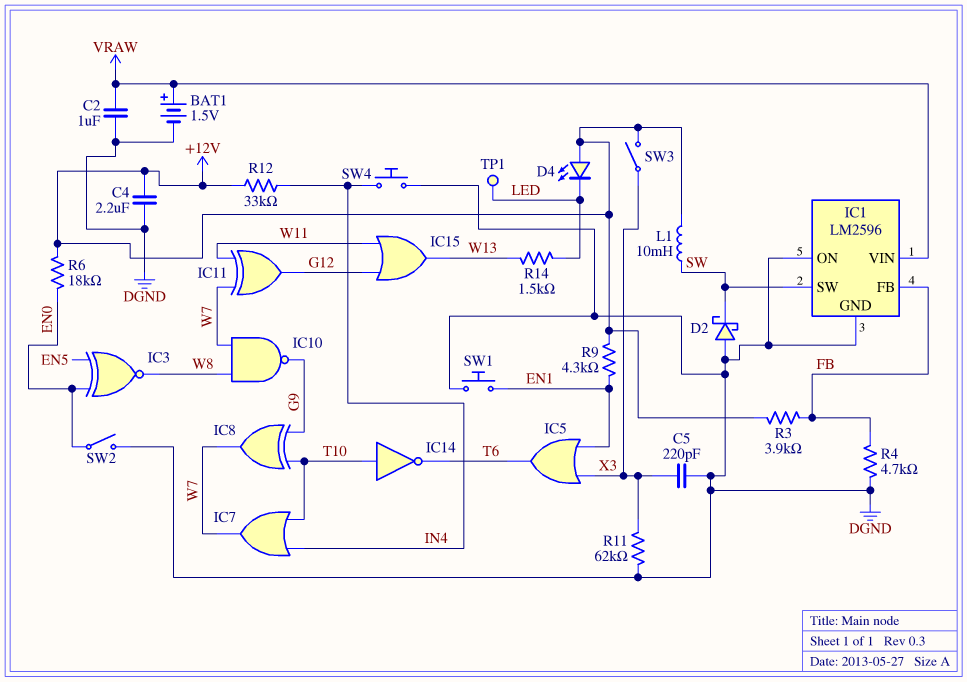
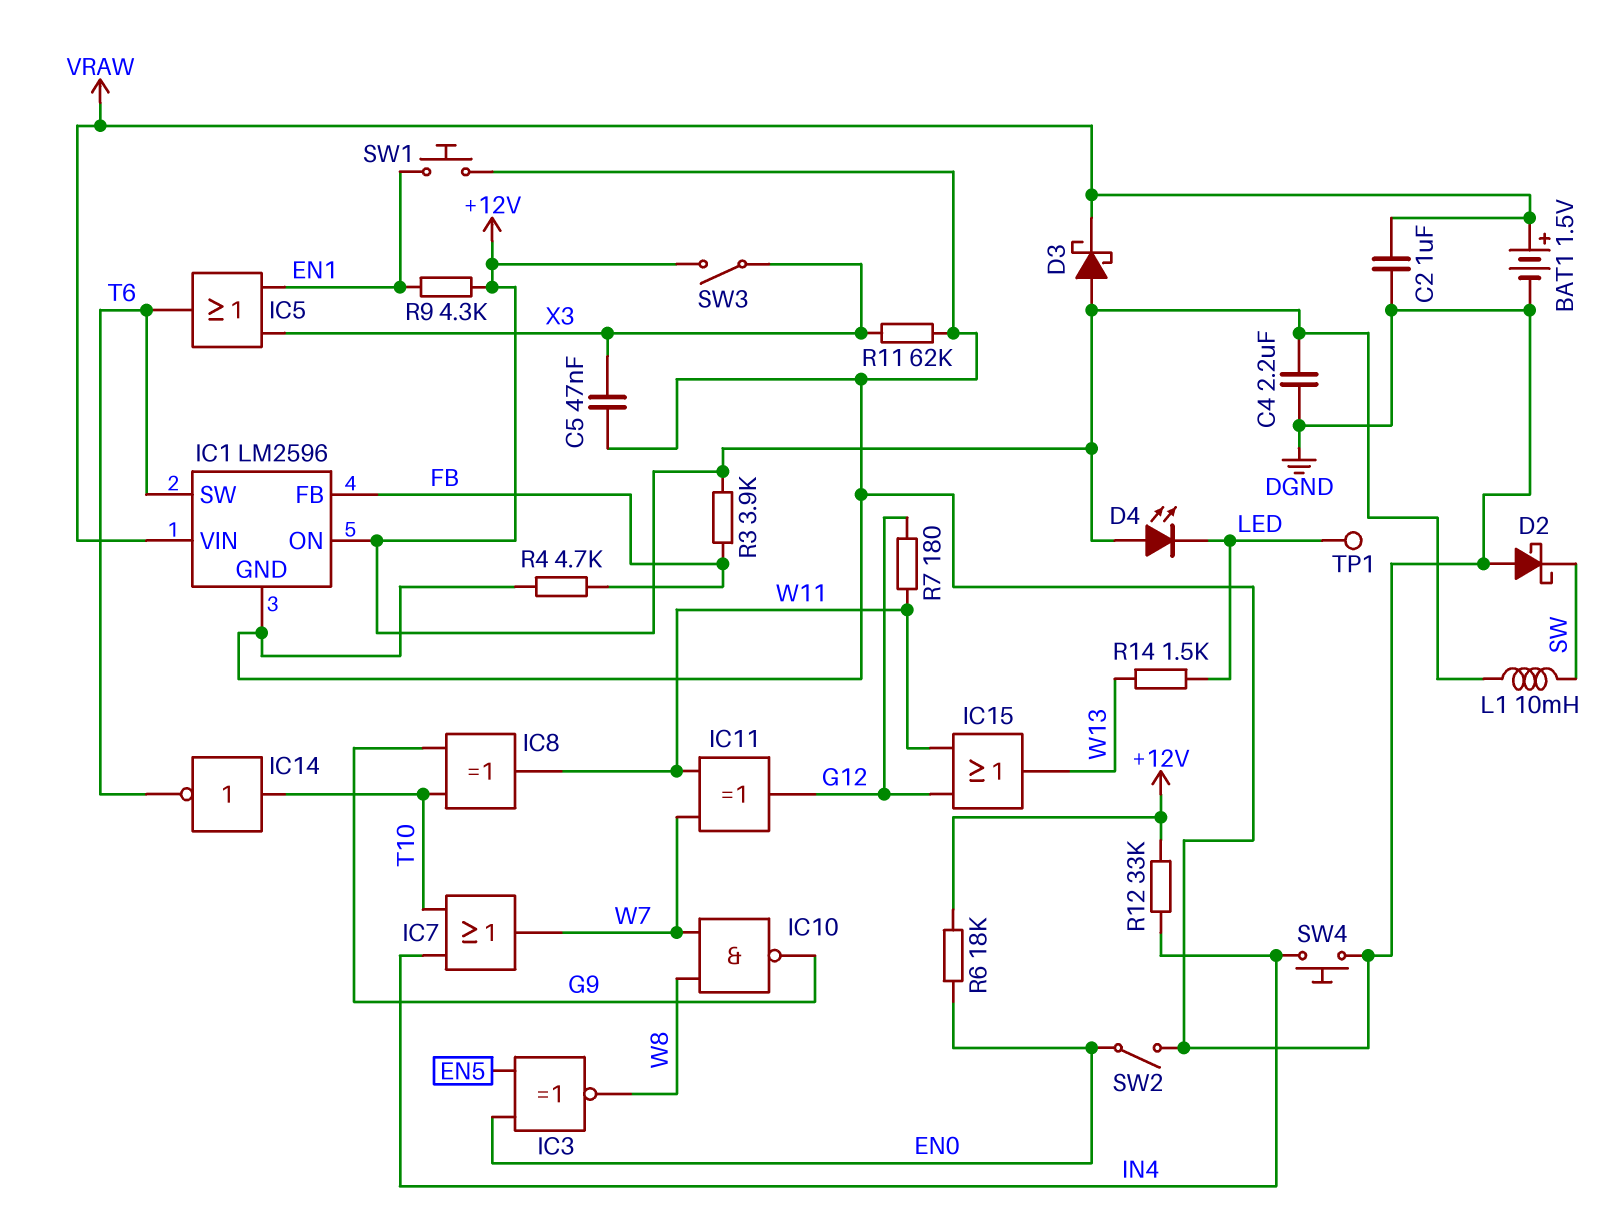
C5: 220pF (DGND, X3) -> 47nF (DGND, X3)
D3: none -> schottky (A +12V, K VRAW)
IC1 pin ON: DGND -> +12V
IC1 pin SW: SW -> T6
IC8: XOR (in G9, in T10, out W7) -> XOR (in G9, in T10, out W11)
R7: none -> 180 (G12, W11)

